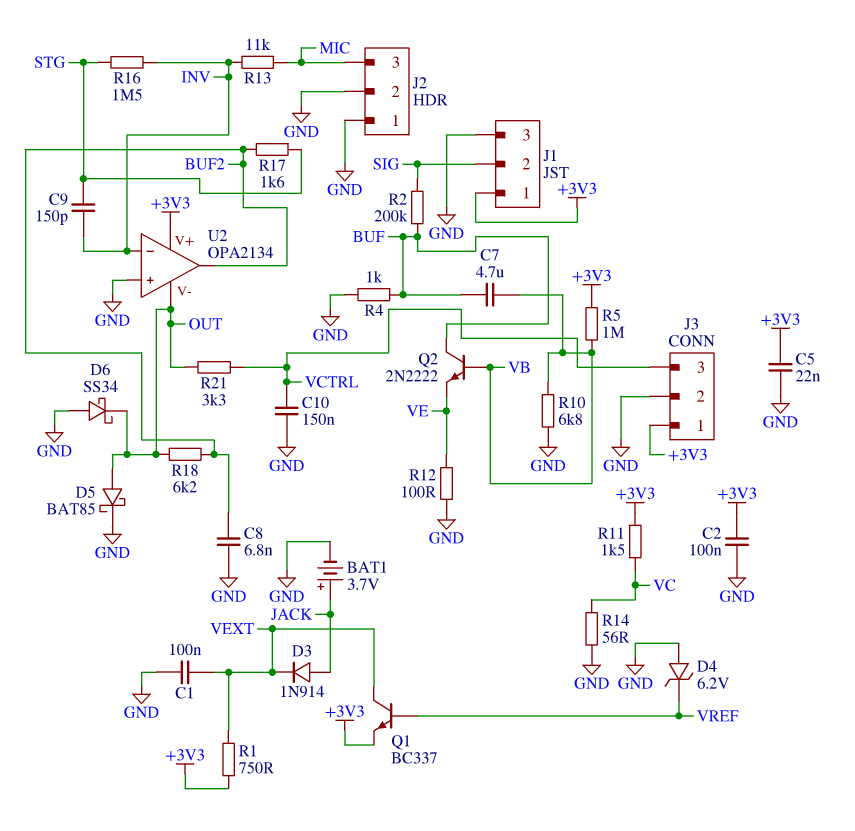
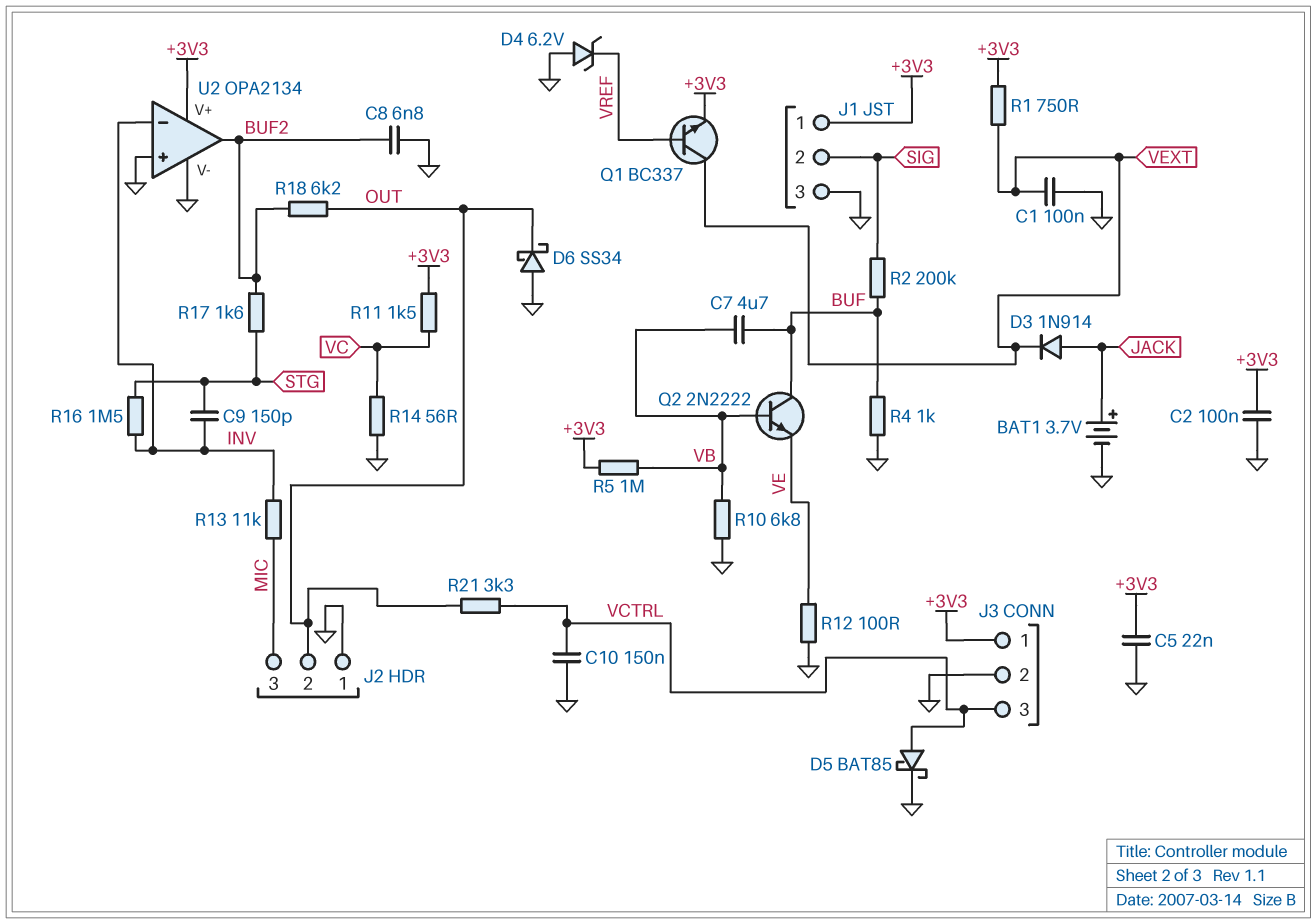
D5: schottky BAT85 (A OUT, K GND) -> schottky BAT85 (A VCTRL, K GND)
J2 pin 2: GND -> OUT
U2 pin V-: OUT -> GND

